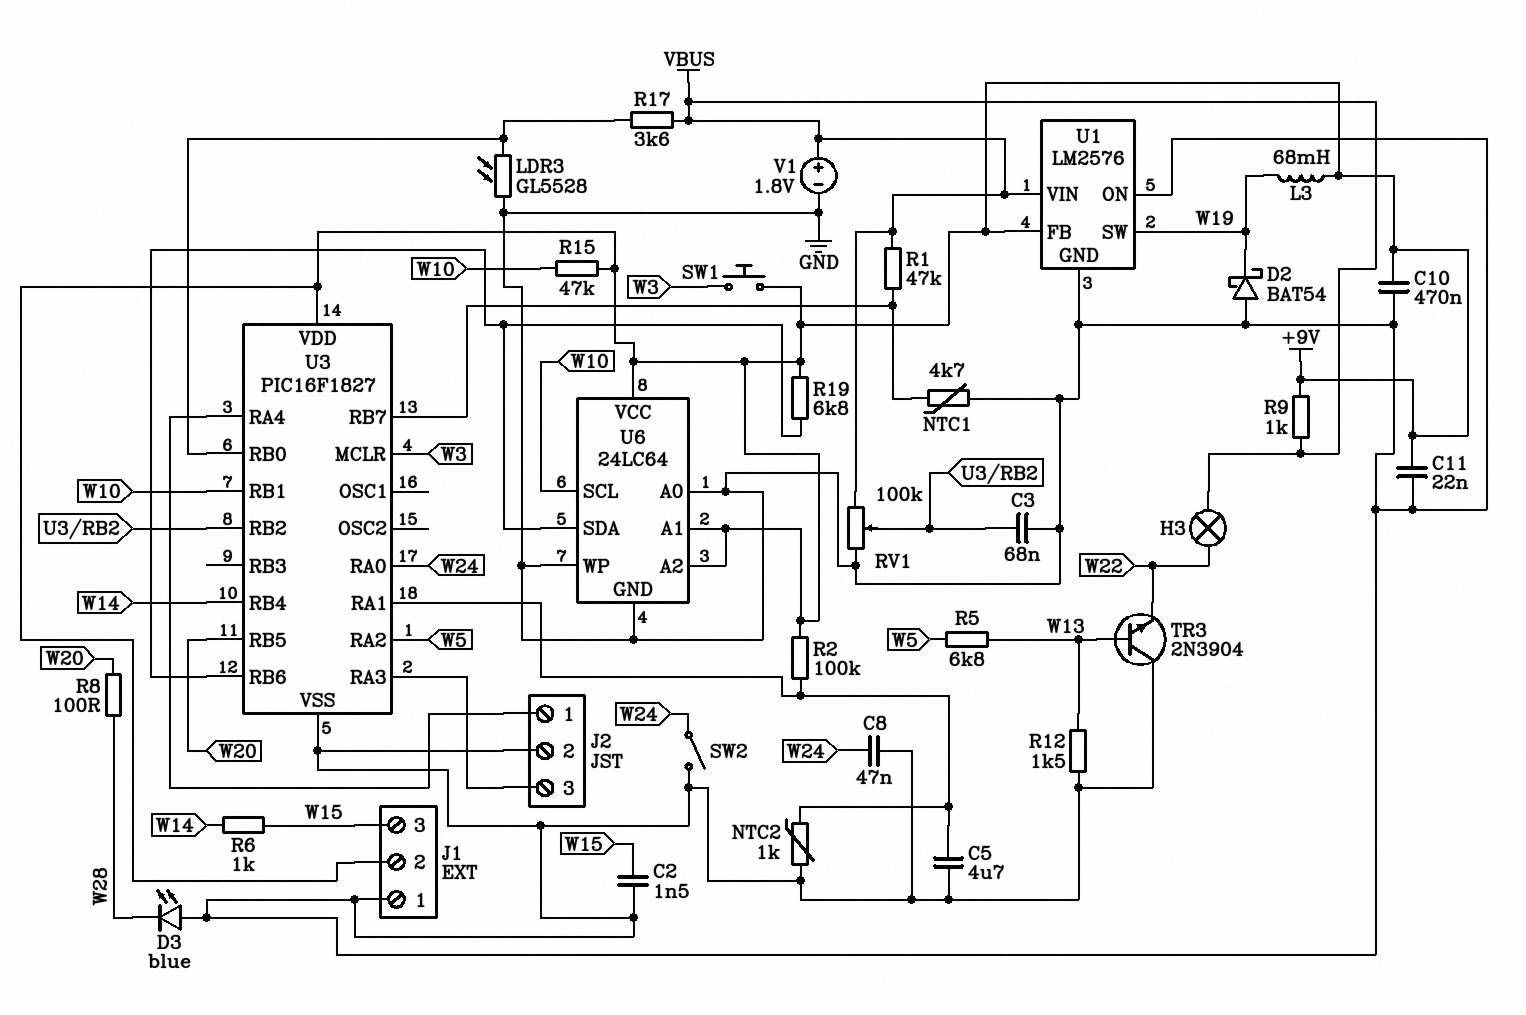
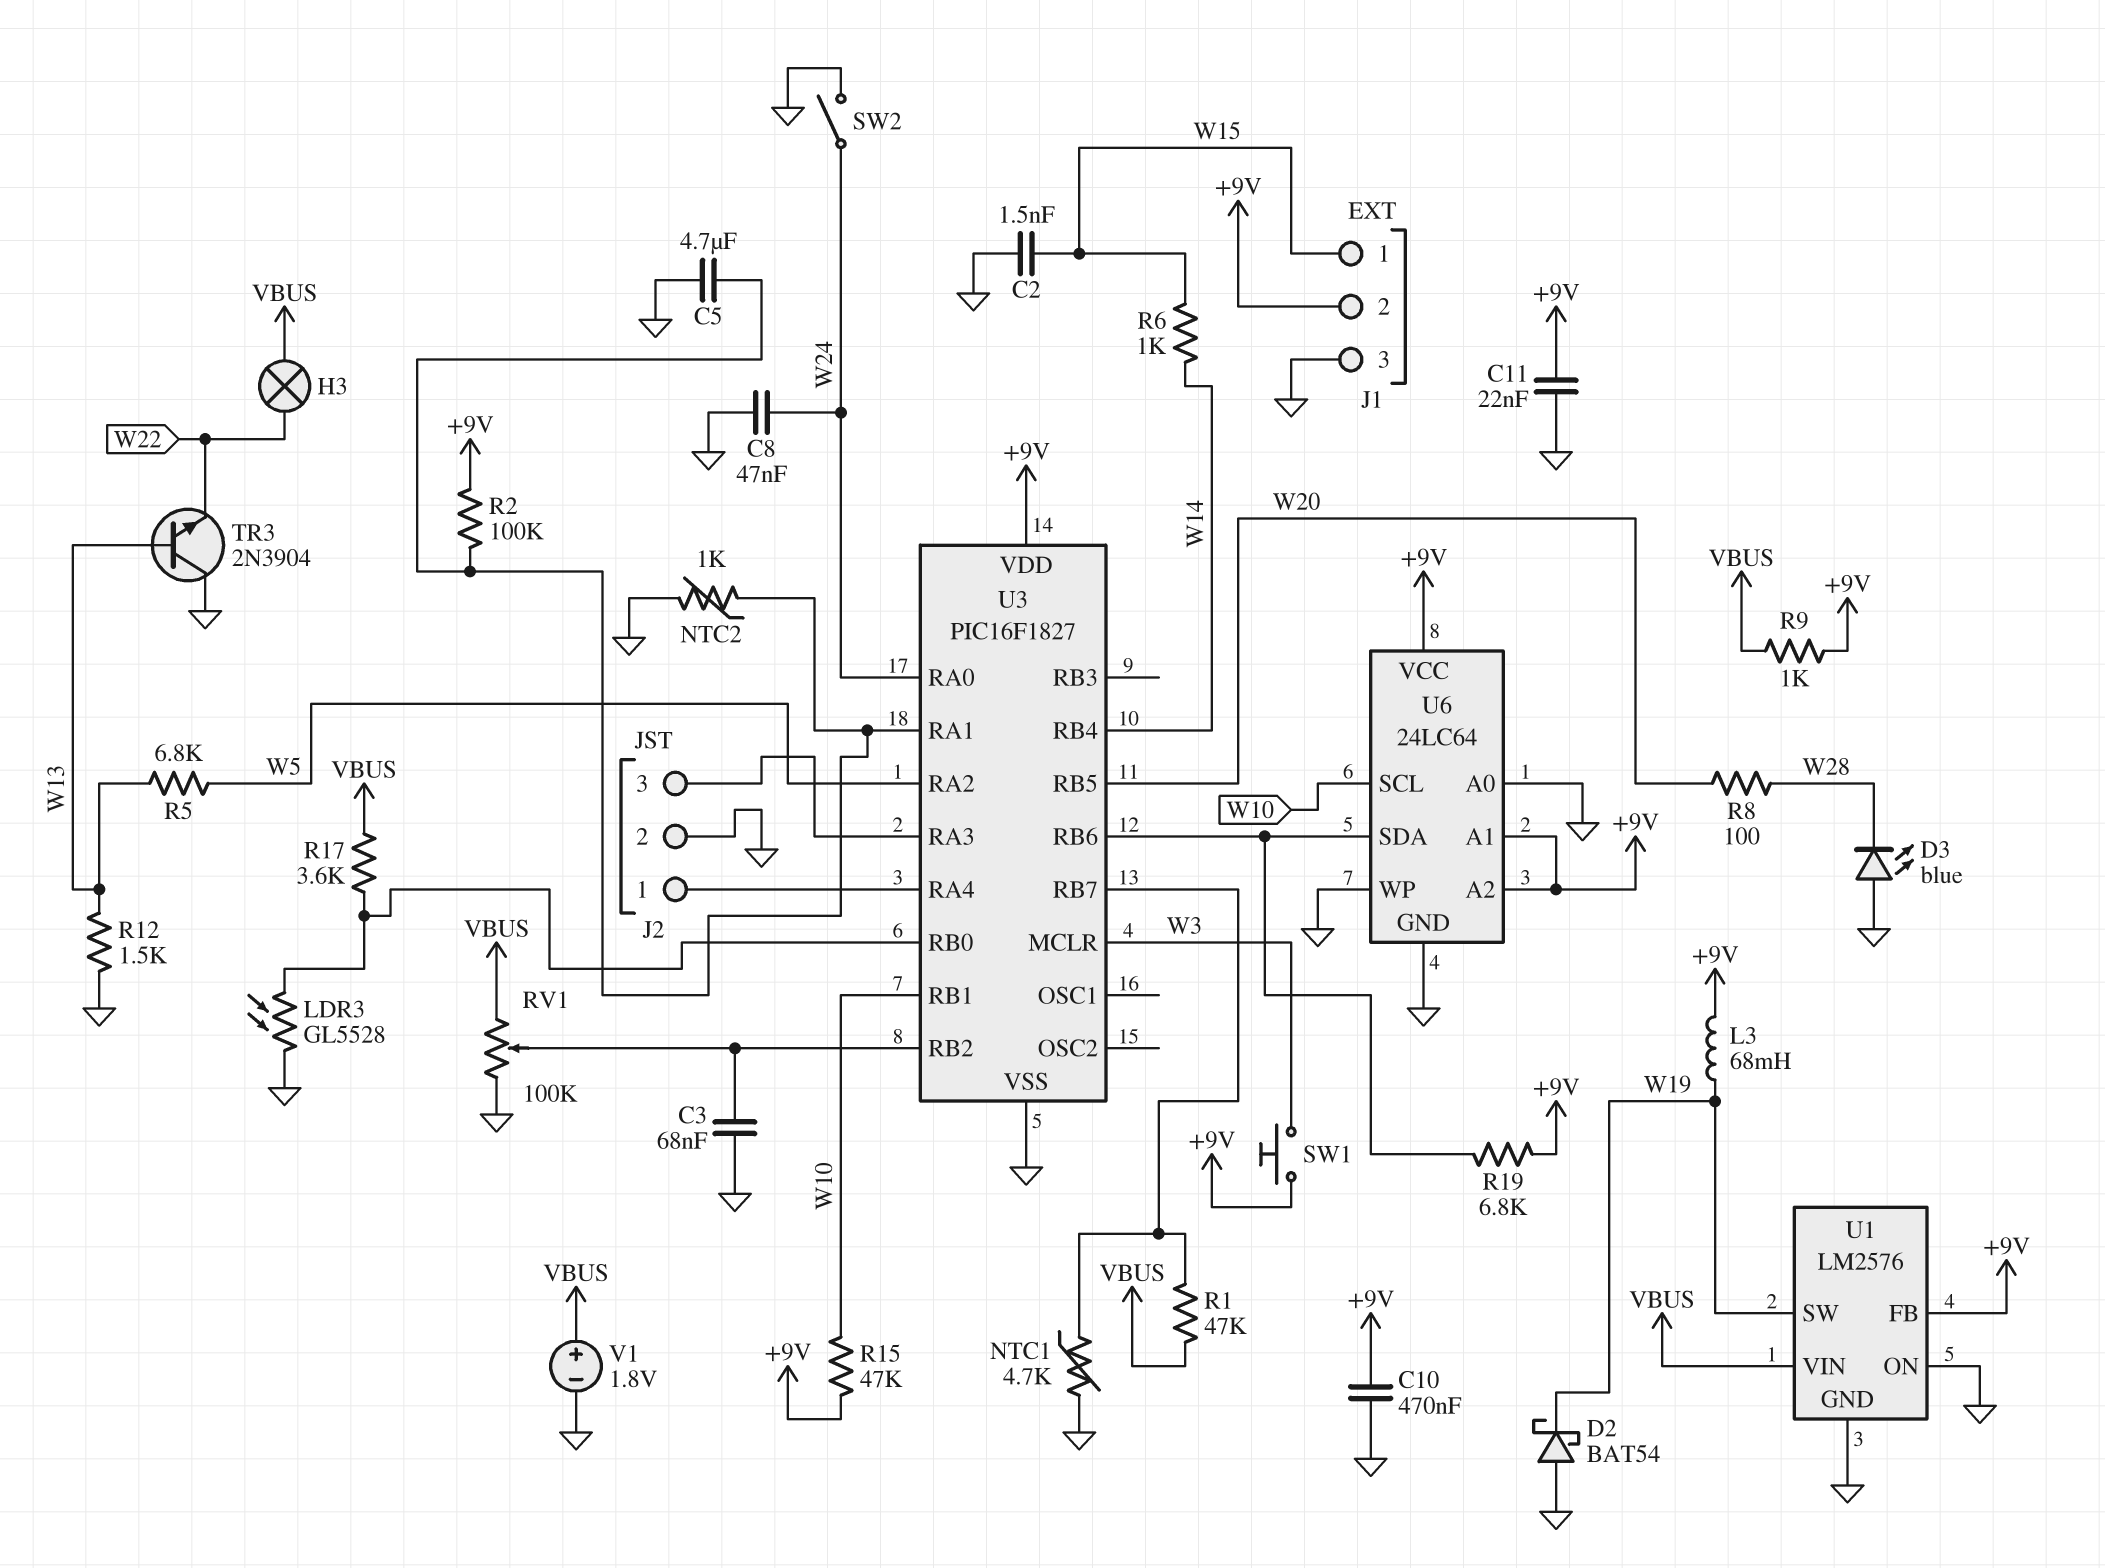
J1 pin 1: GND -> W15
J1 pin 3: W15 -> GND

